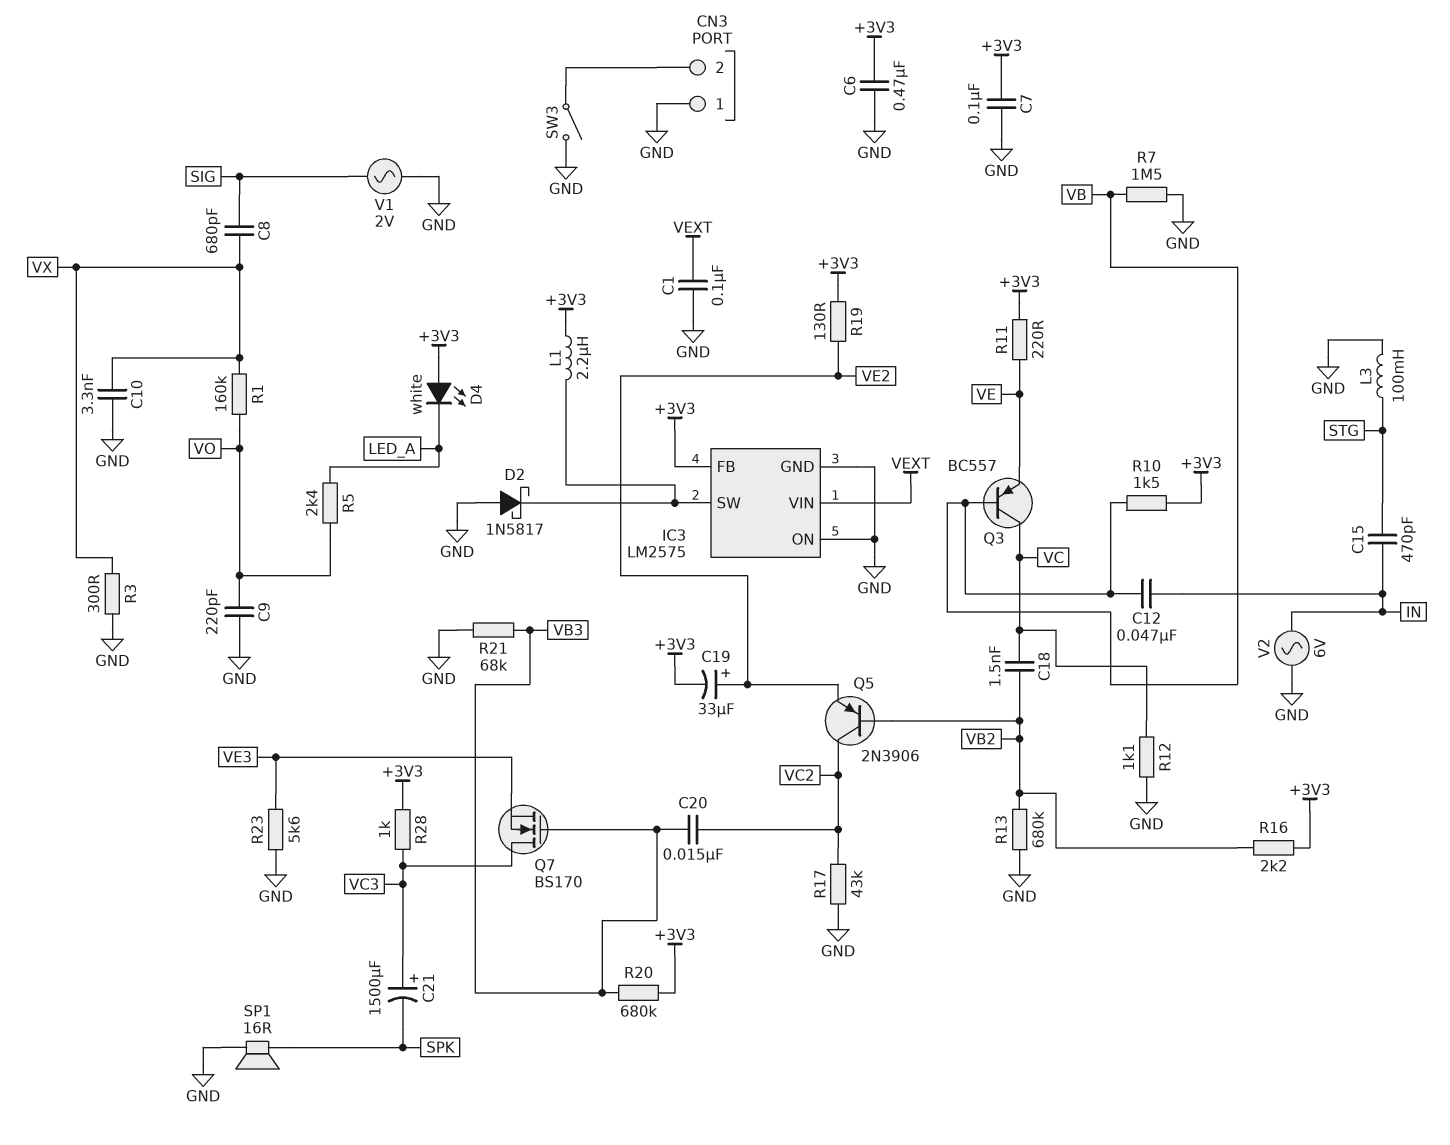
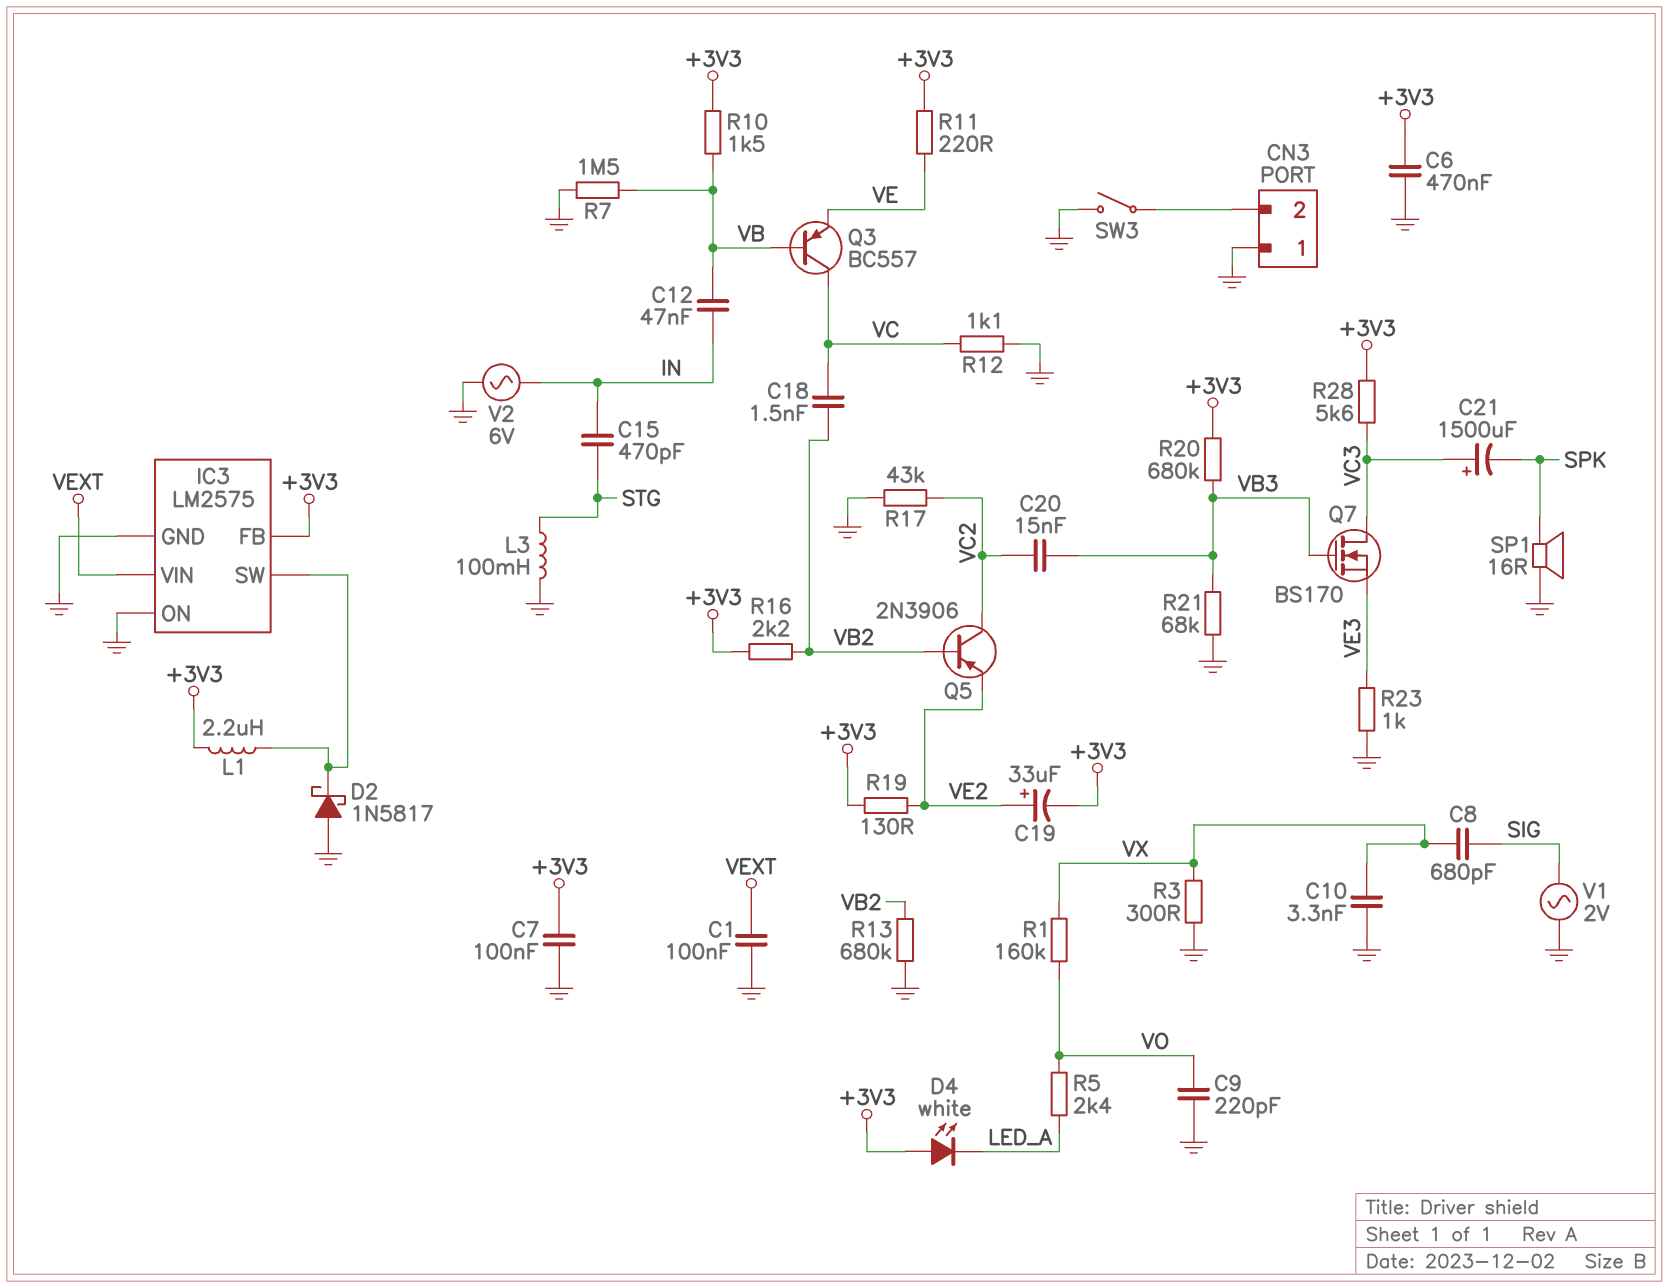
R23: 5.6k (GND, VE3) -> 1k (GND, VE3)
R28: 1k (+3V3, VC3) -> 5.6k (+3V3, VC3)

